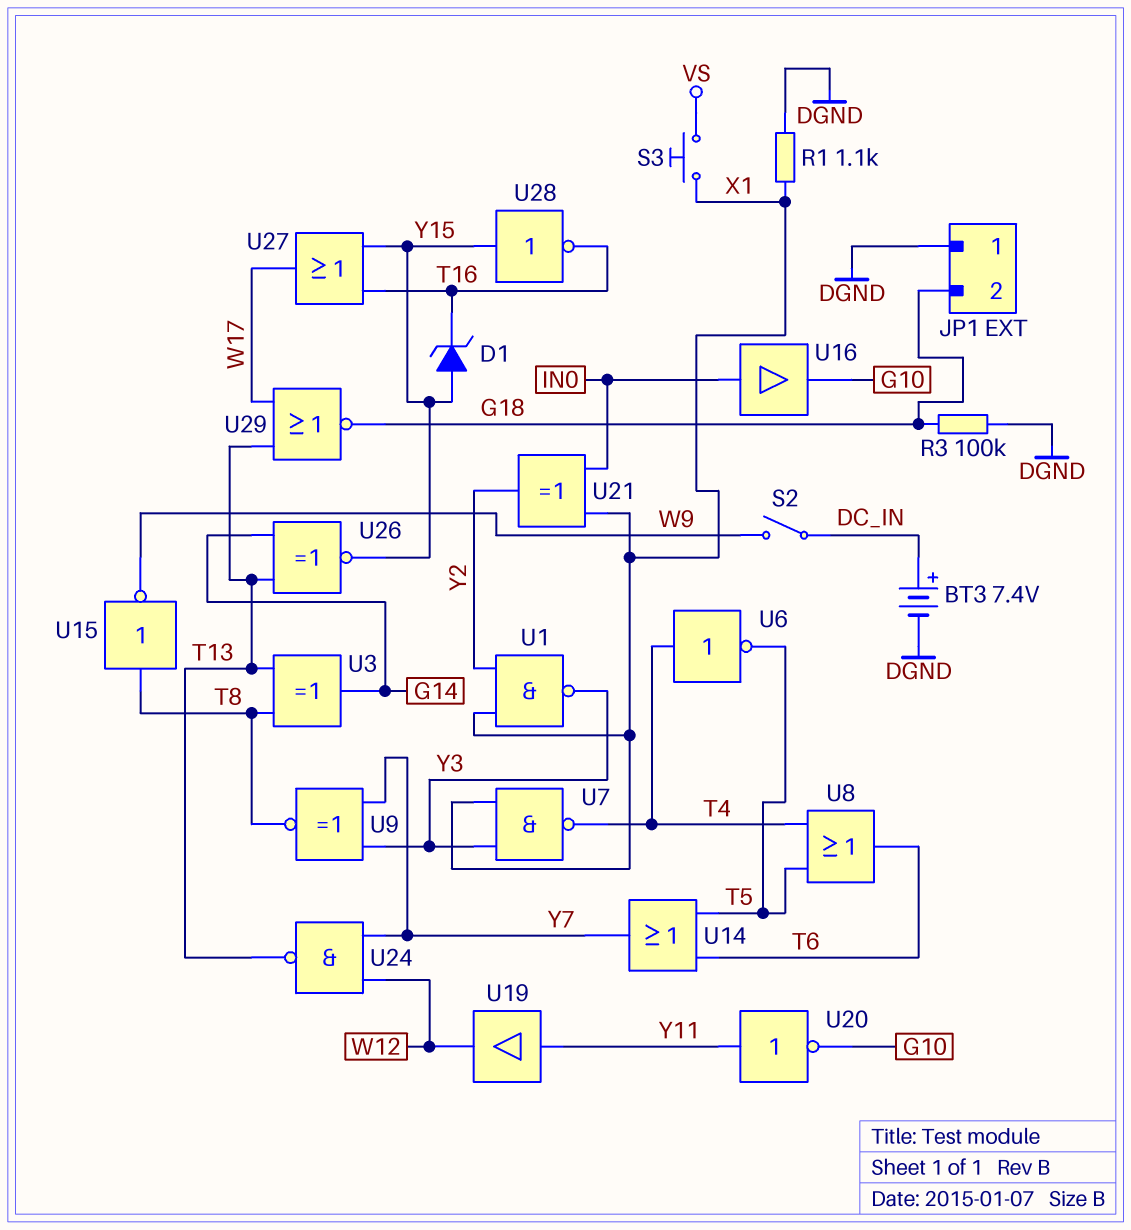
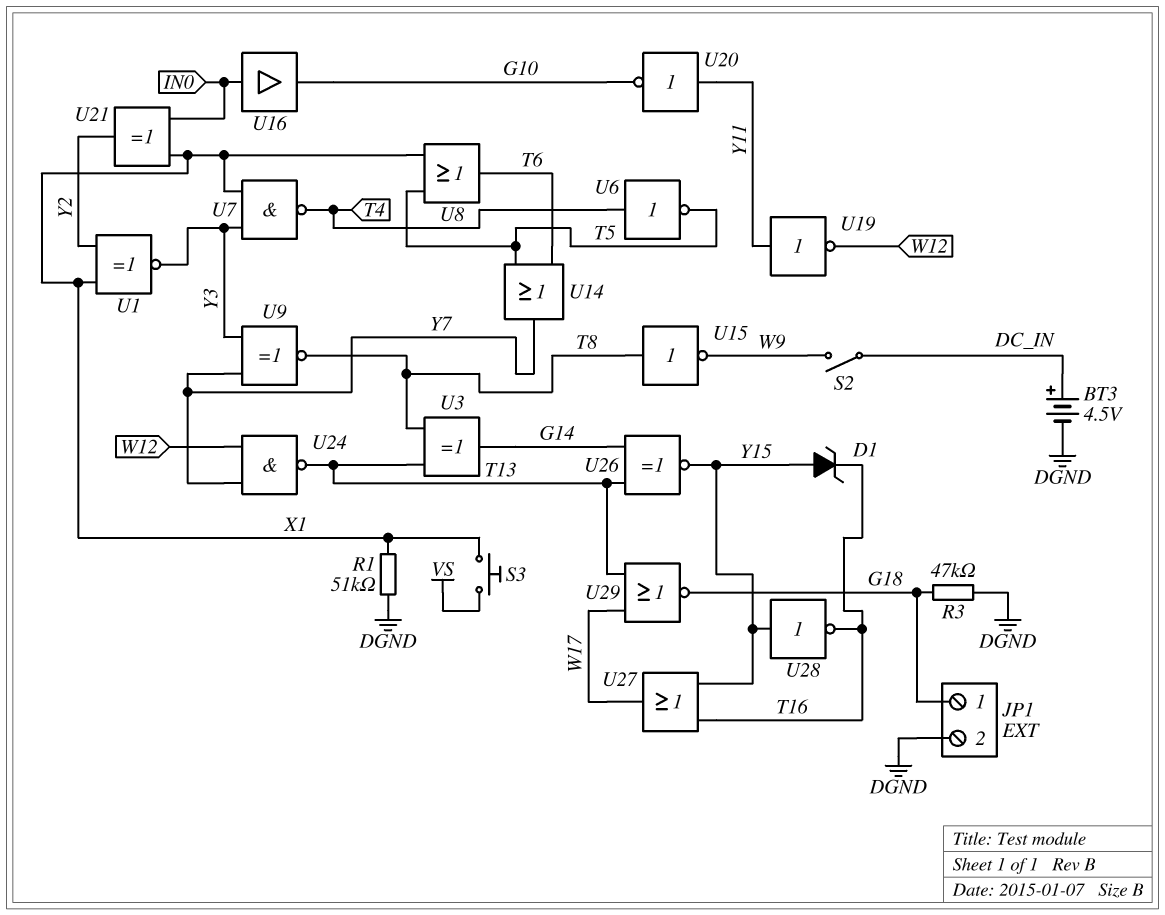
BT3: 7.4V (plus DC_IN, minus DGND) -> 4.5V (plus DC_IN, minus DGND)
JP1 pin 1: DGND -> G18
JP1 pin 2: G18 -> DGND
R1: 1.1k (DGND, X1) -> 51k (DGND, X1)
R3: 100k (DGND, G18) -> 47k (DGND, G18)
U1: NAND (in X1, in Y2, out Y3) -> XNOR (in X1, in Y2, out Y3)
U8: OR (in T4, in T5, out T6) -> OR (in T5, in X1, out T6)
U19: buffer (in Y11, out W12) -> NOT (in Y11, out W12)

